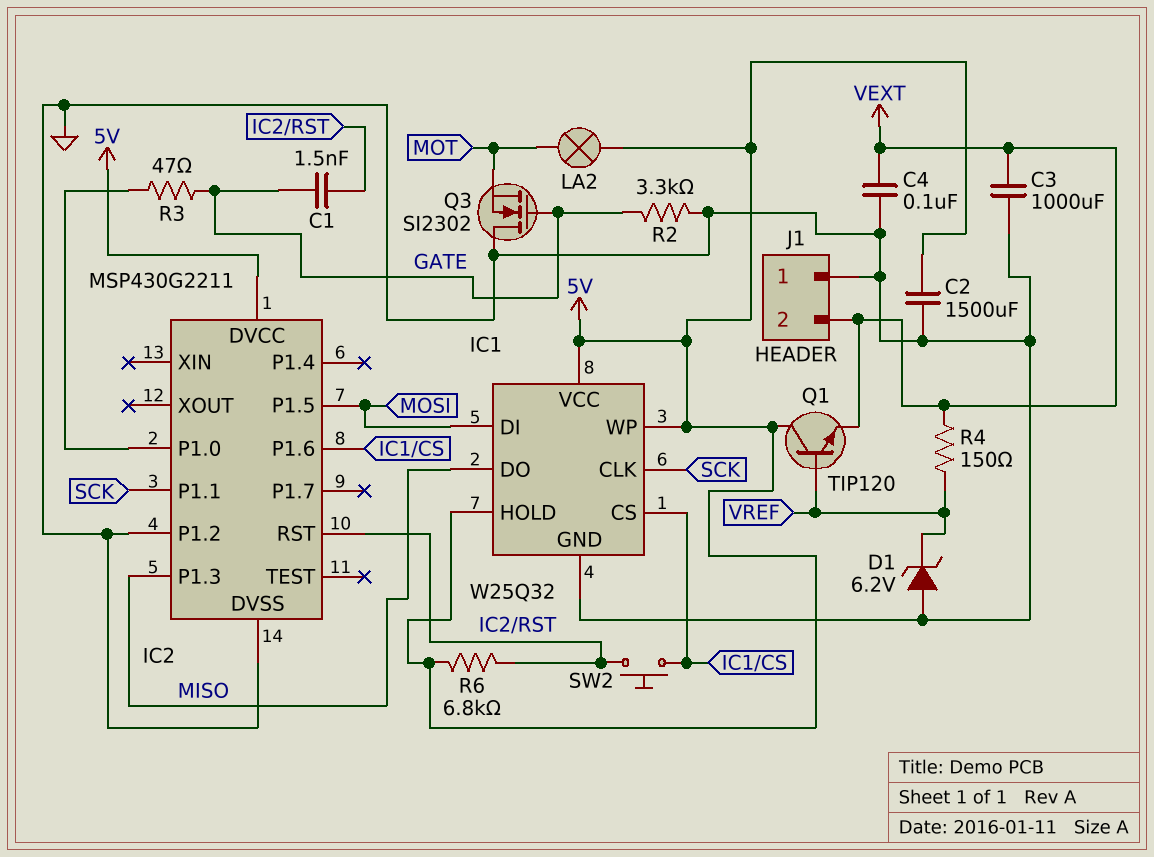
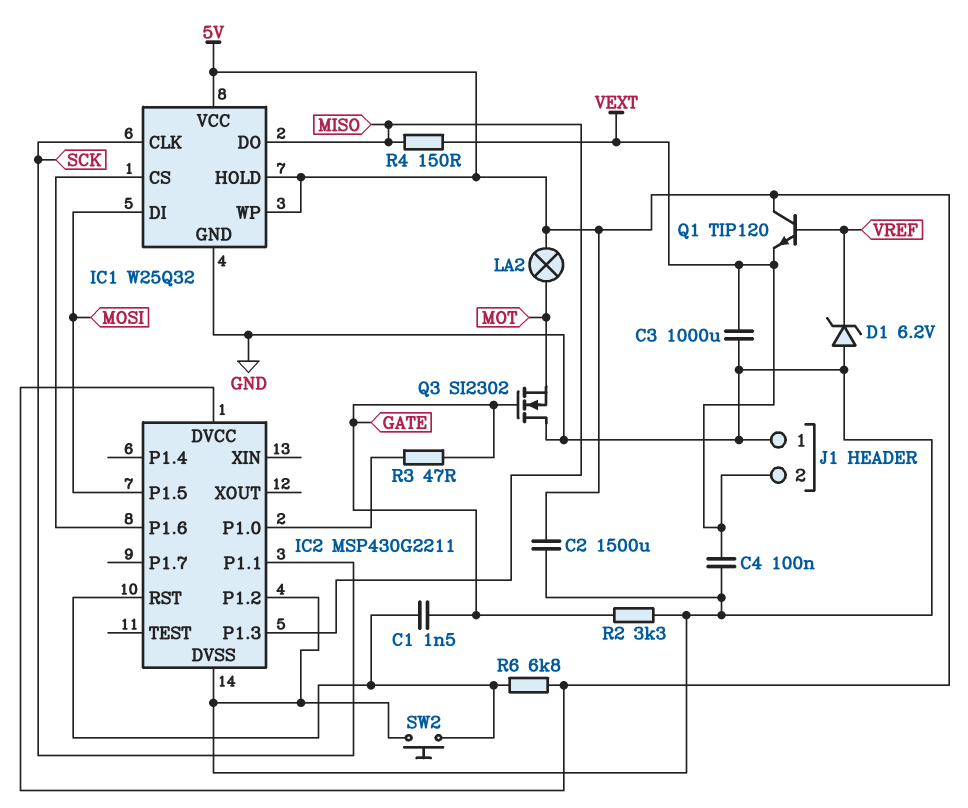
R4: 150 (VEXT, VREF) -> 150 (MISO, VEXT)
SW2: button (IC1/CS, IC2/RST) -> button (GND, IC2/RST)

